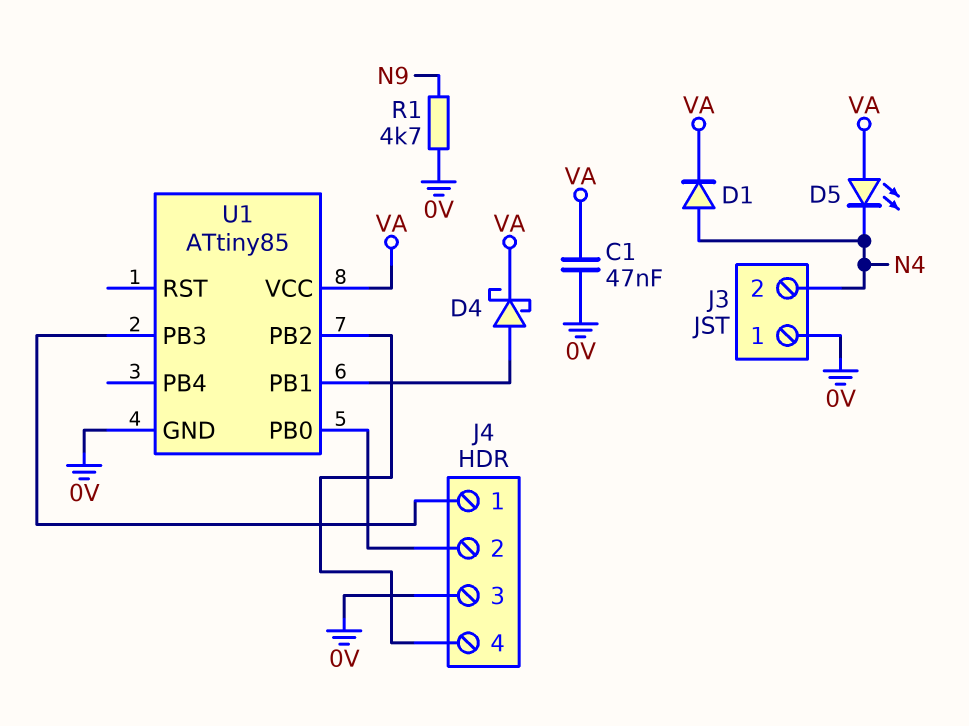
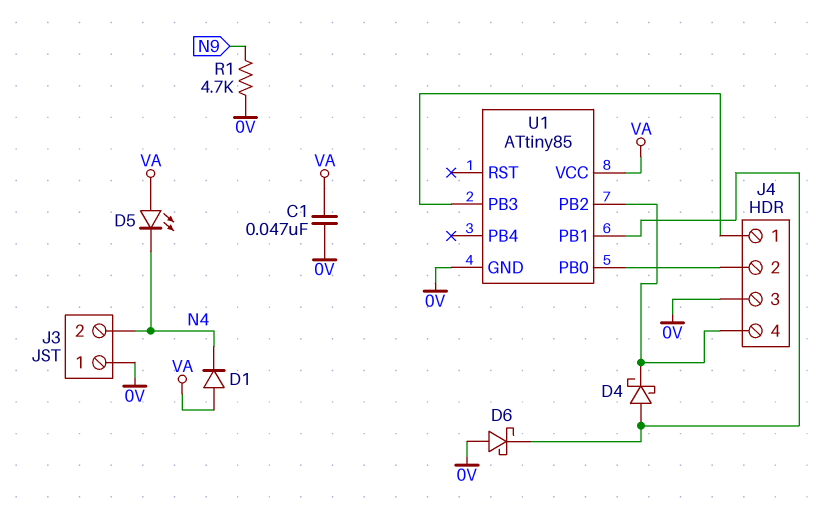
D1: diode (A N4, K VA) -> diode (A VA, K N4)
D4: schottky (A U1/PB1, K VA) -> schottky (A U1/PB1, K J4/4)
D6: none -> schottky (A 0V, K U1/PB1)

